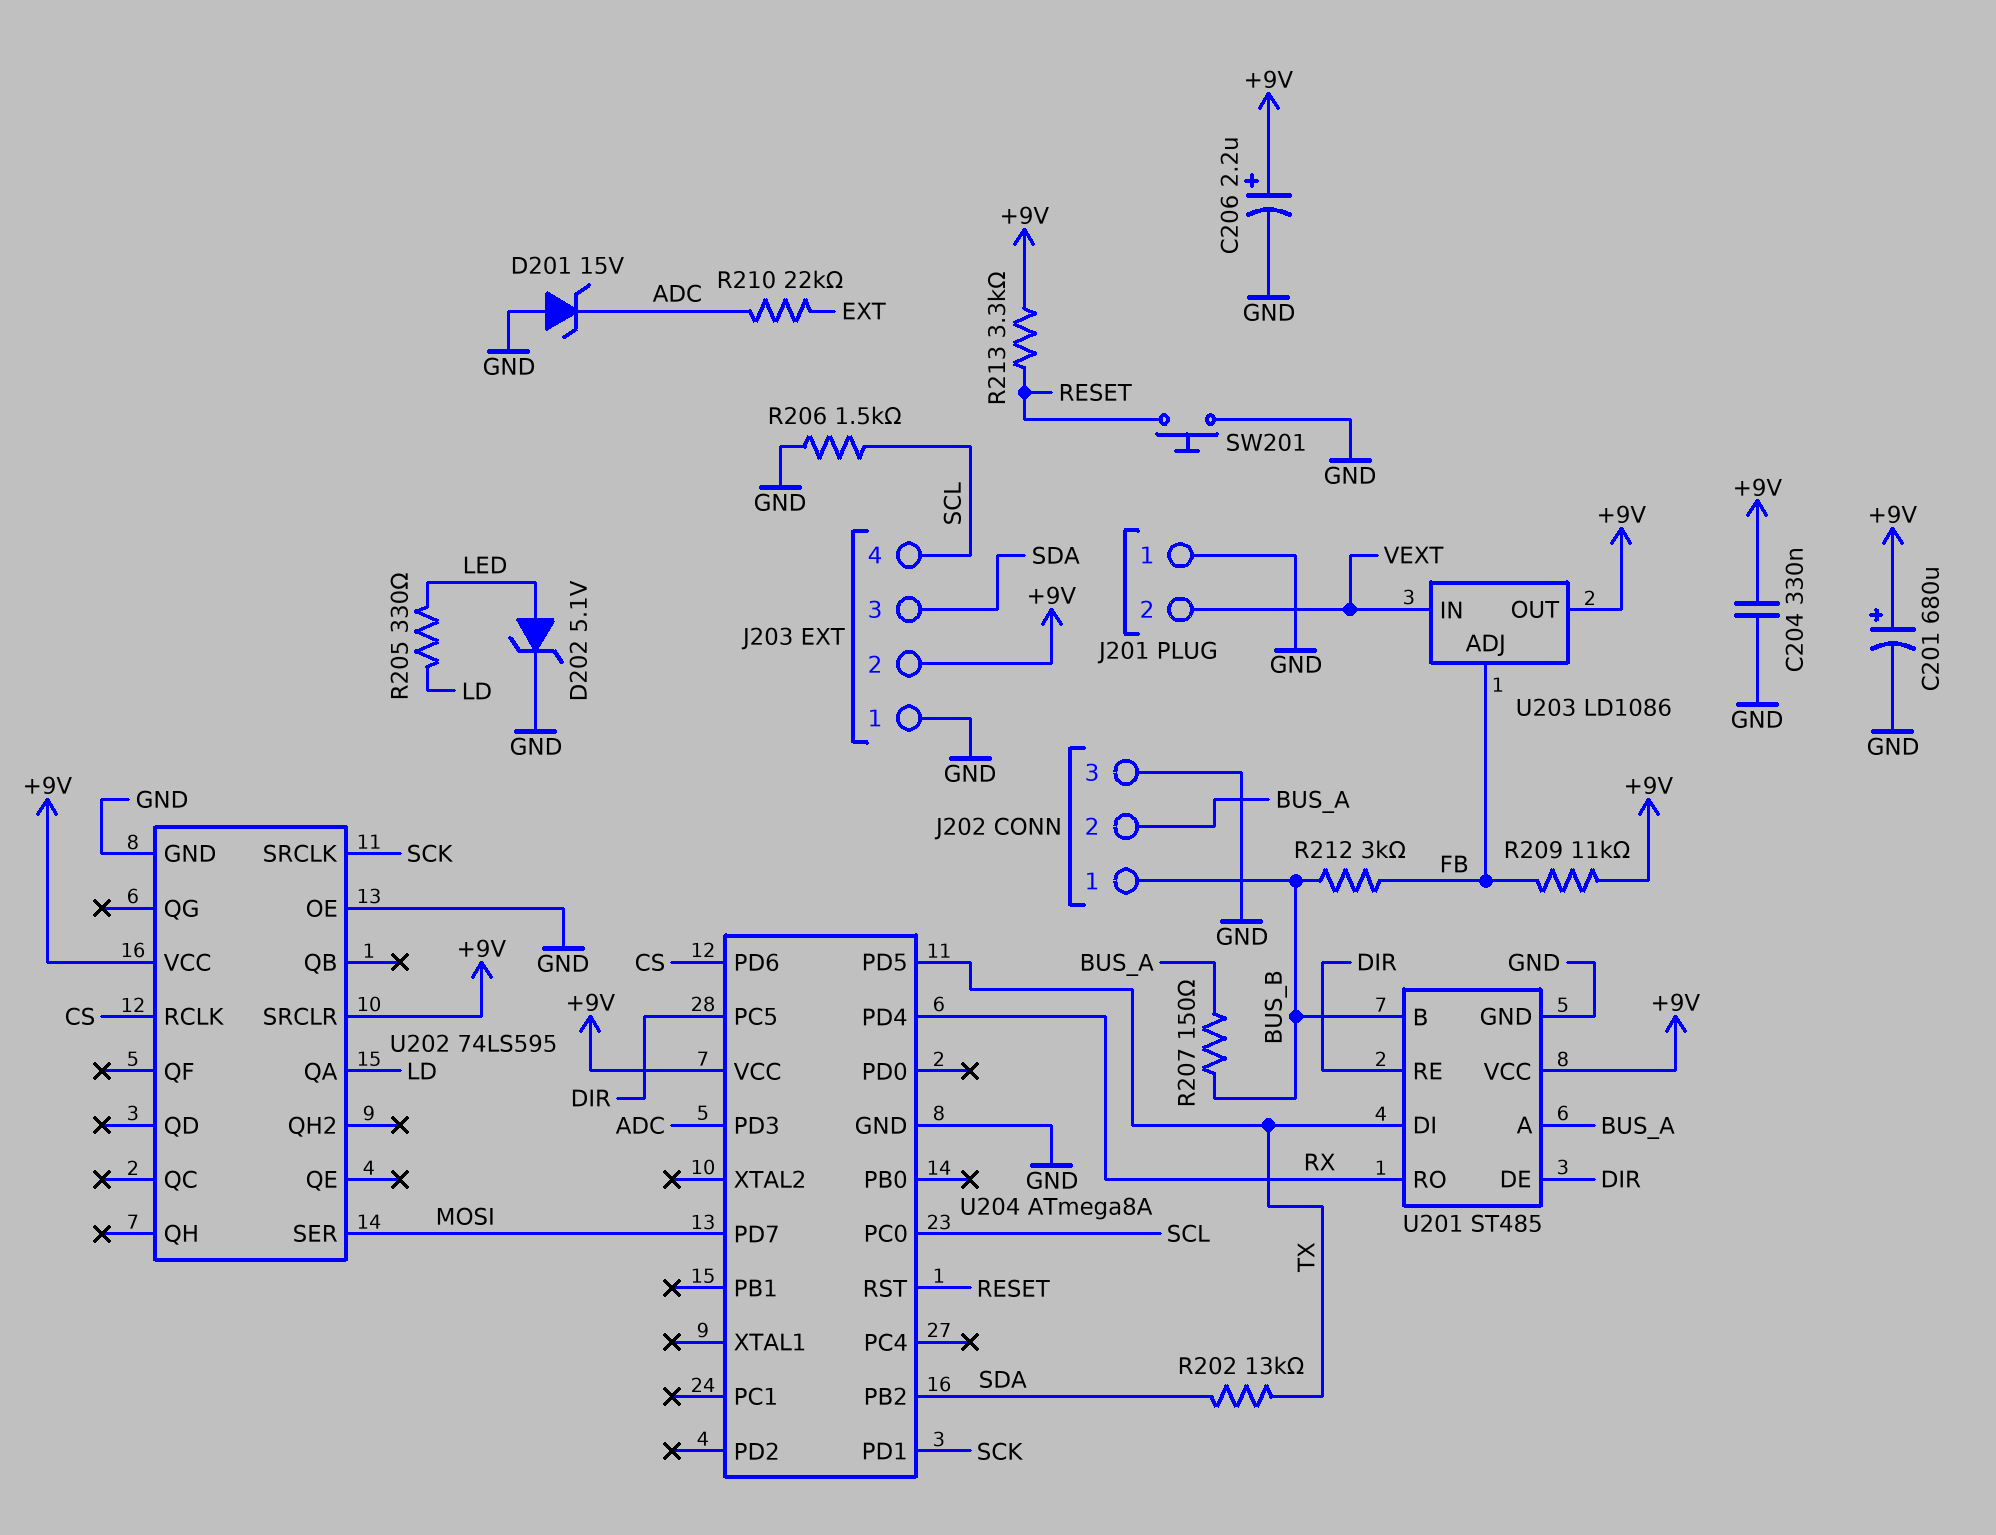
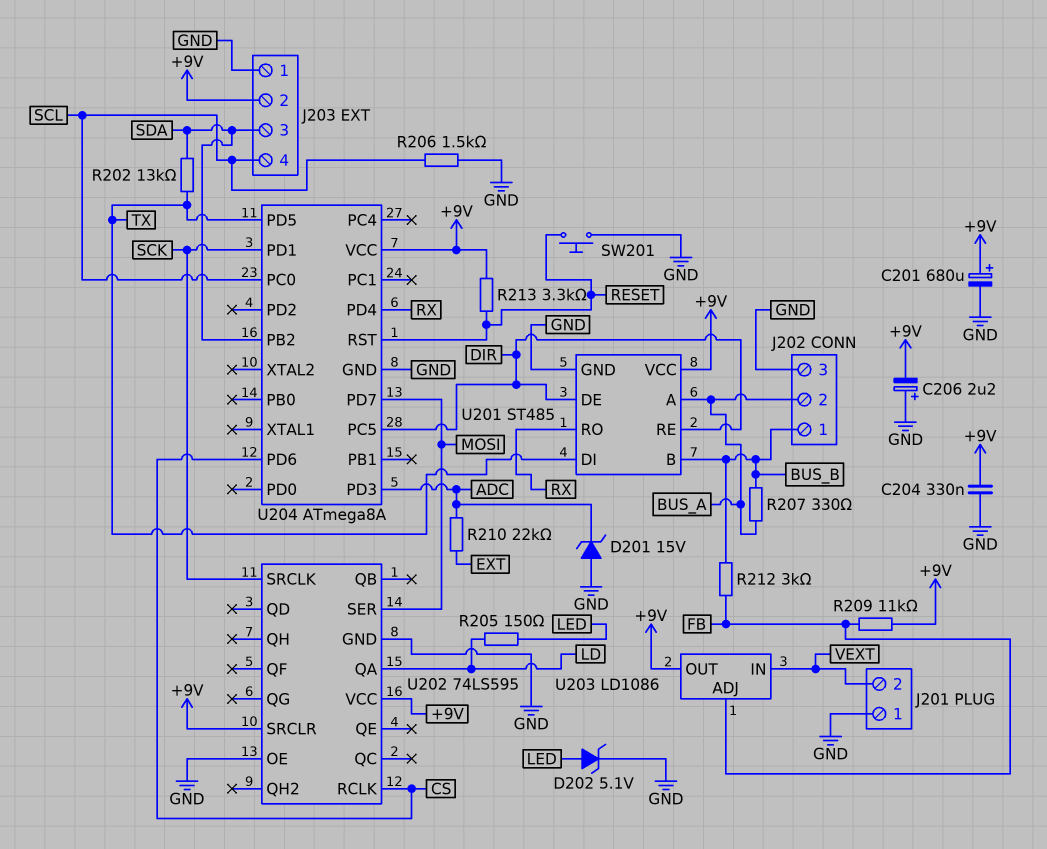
C206: 2.2uF (plus +9V, minus GND) -> 2.2uF (plus GND, minus +9V)
R205: 330 (LD, LED) -> 150 (LD, LED)
R207: 150 (BUS_A, BUS_B) -> 330 (BUS_A, BUS_B)

